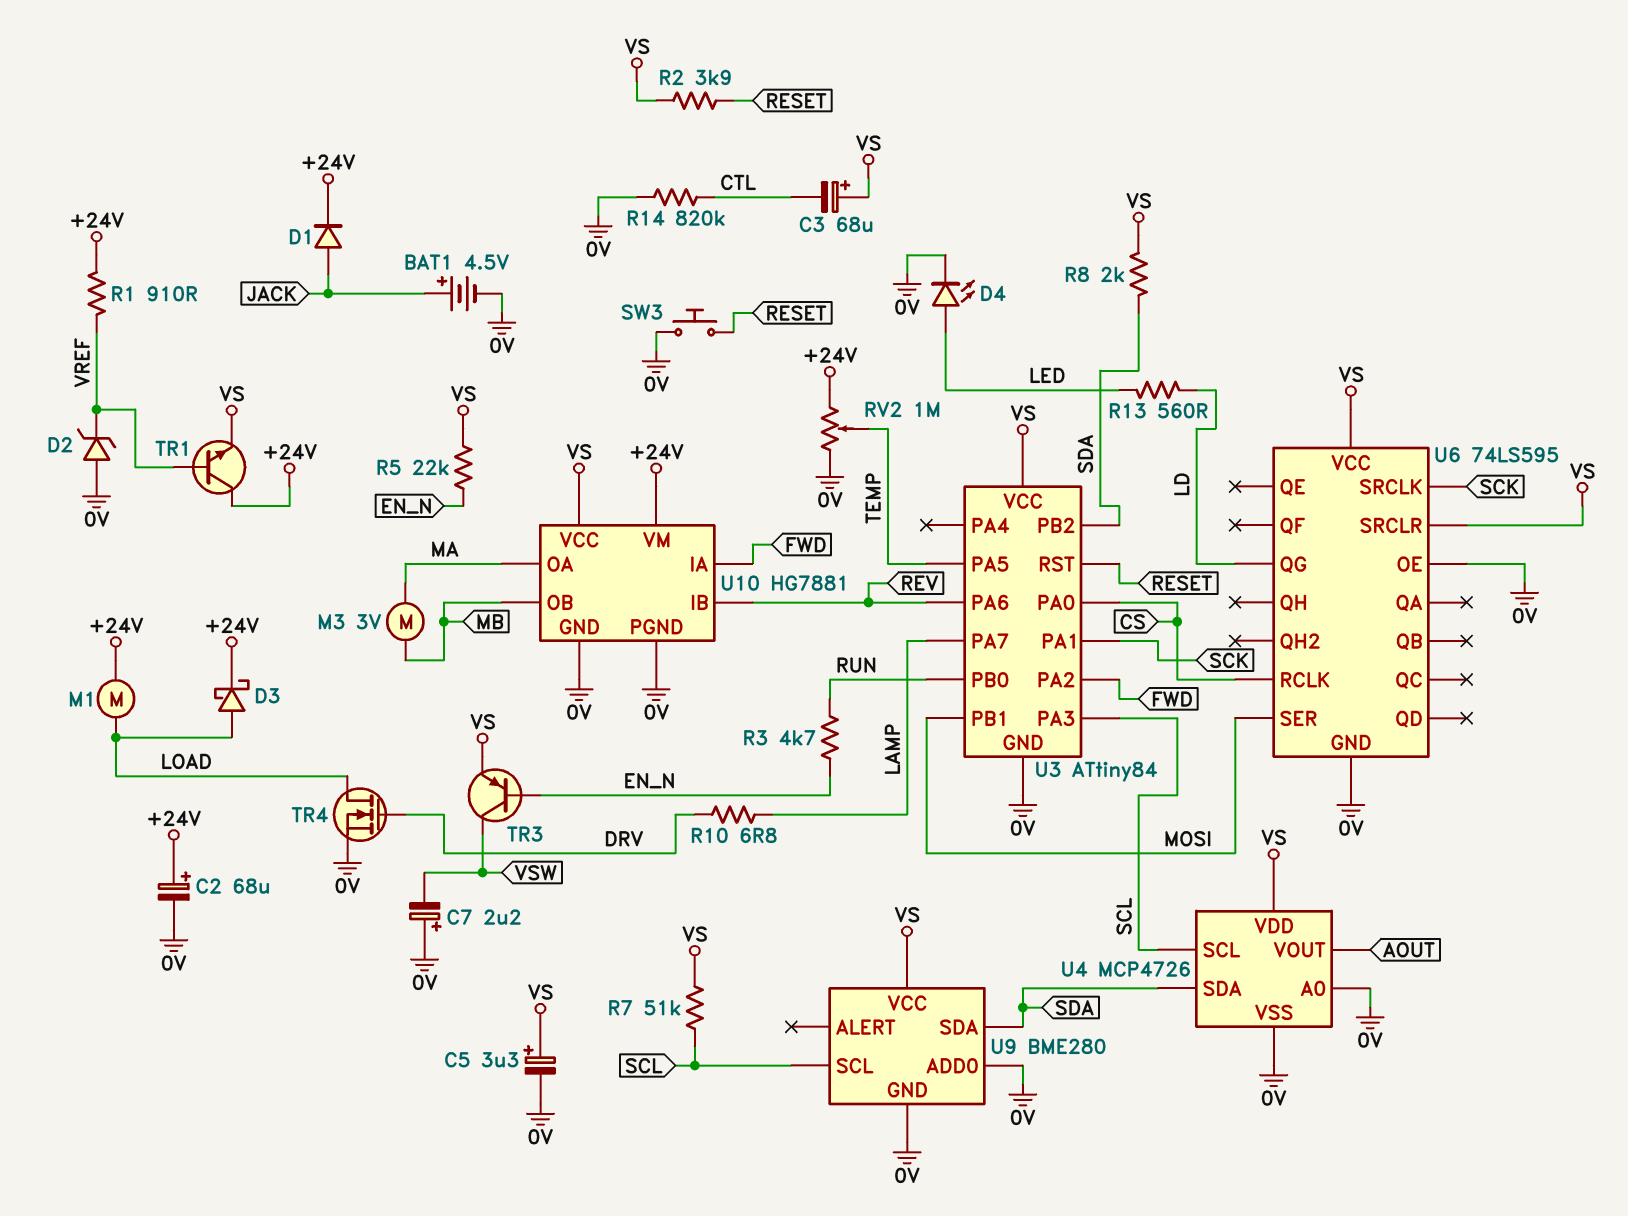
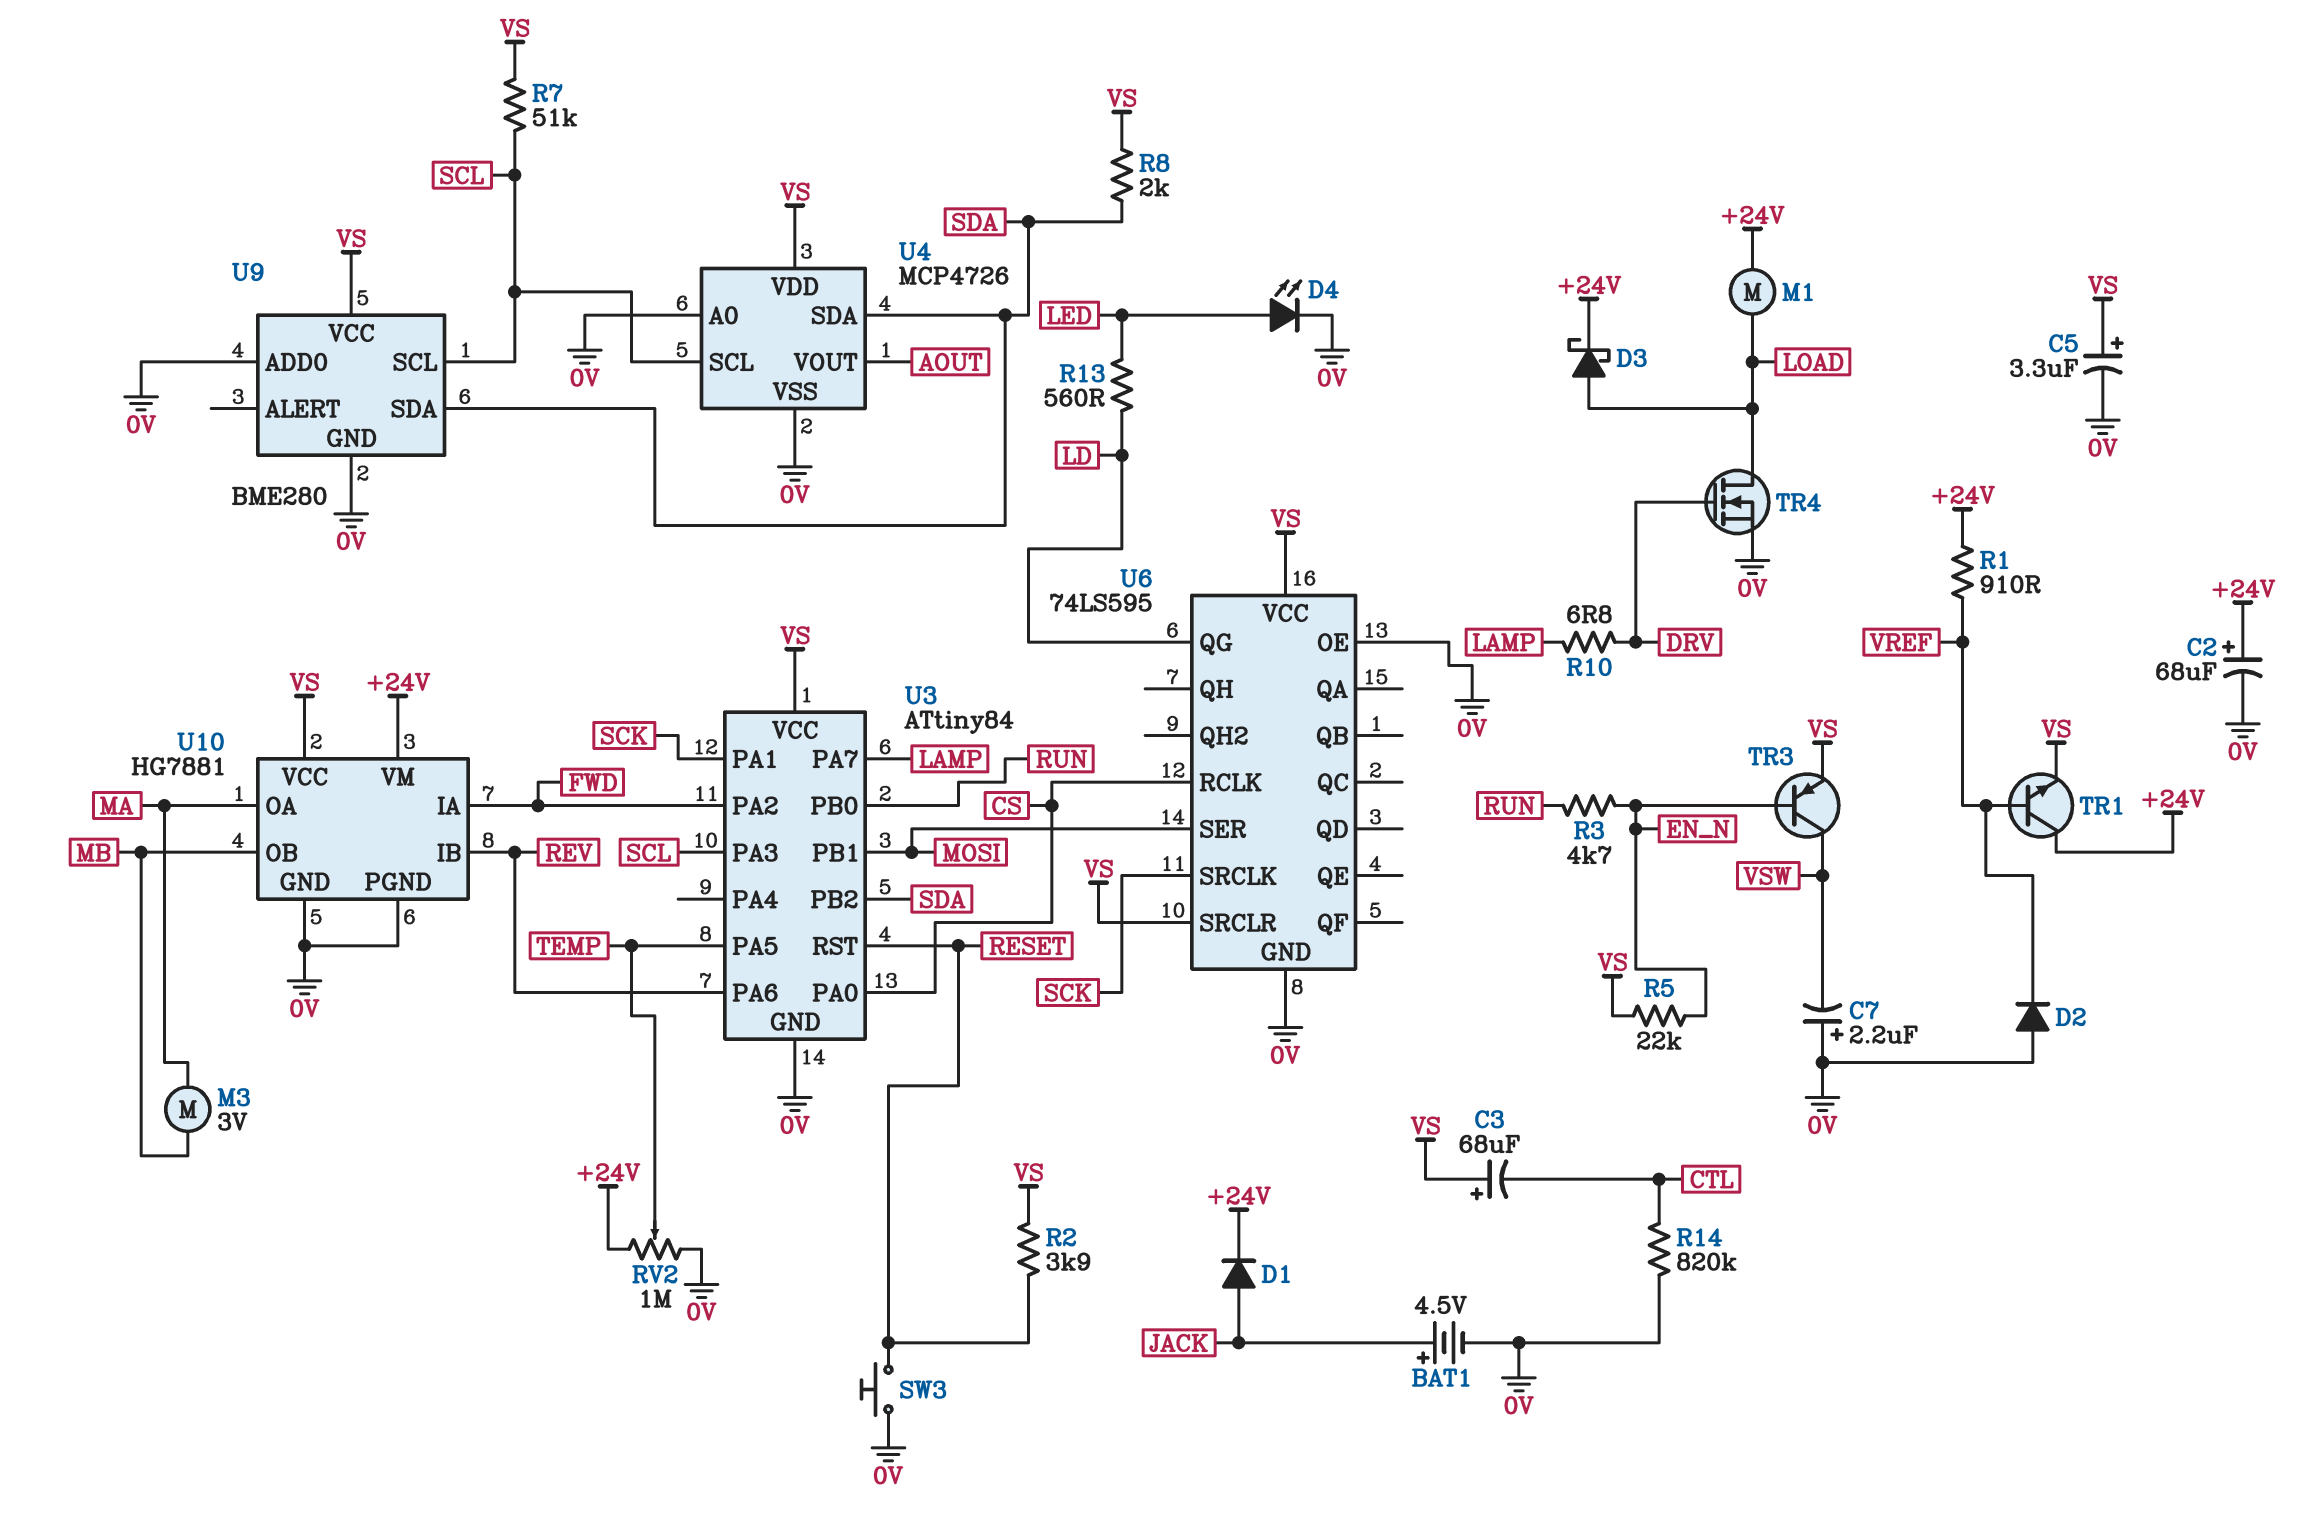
D2: zener (A 0V, K VREF) -> diode (A 0V, K VREF)

